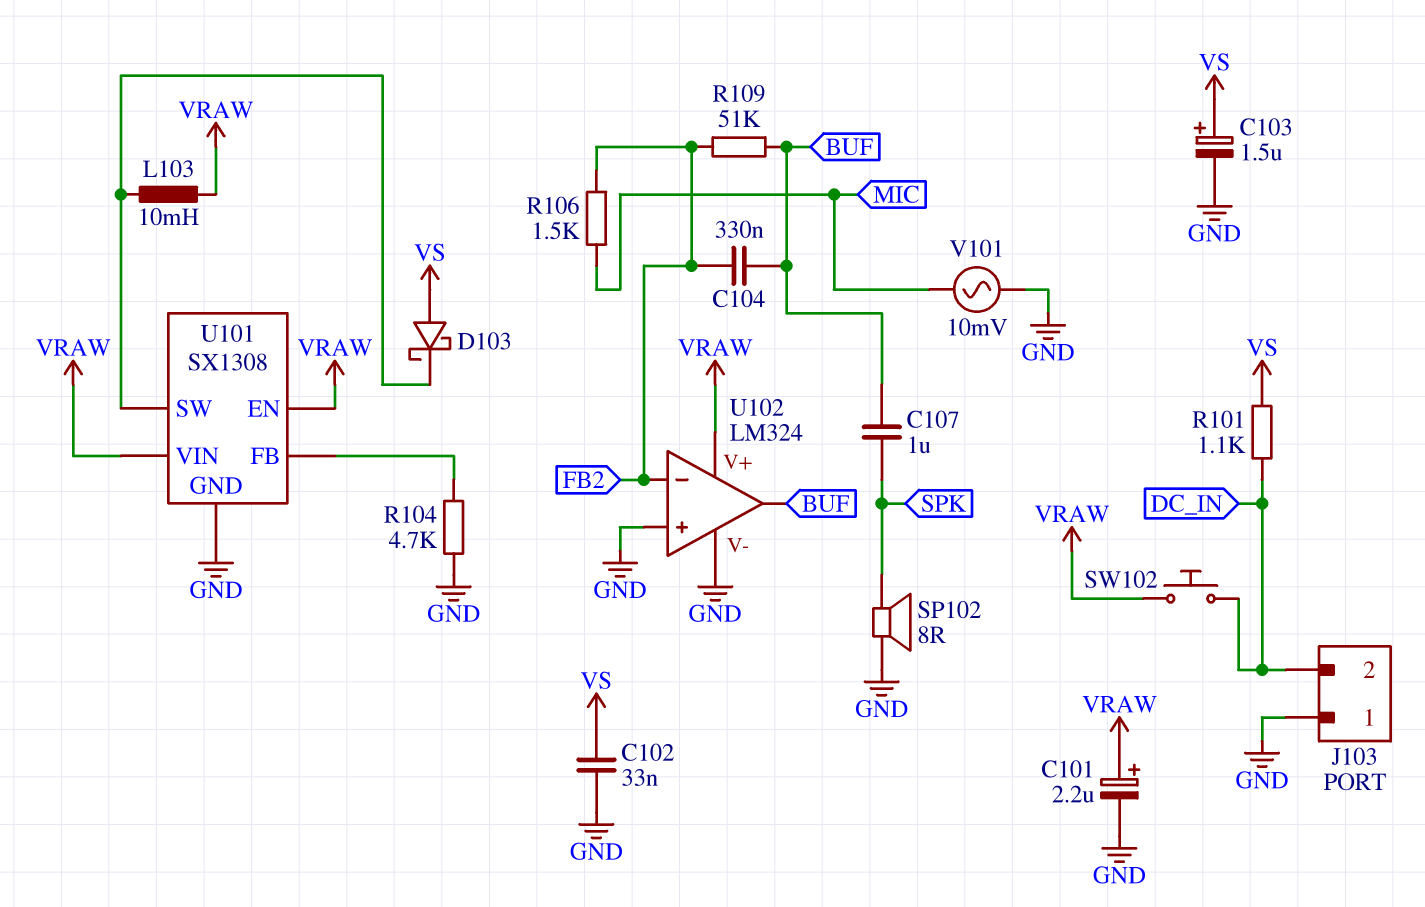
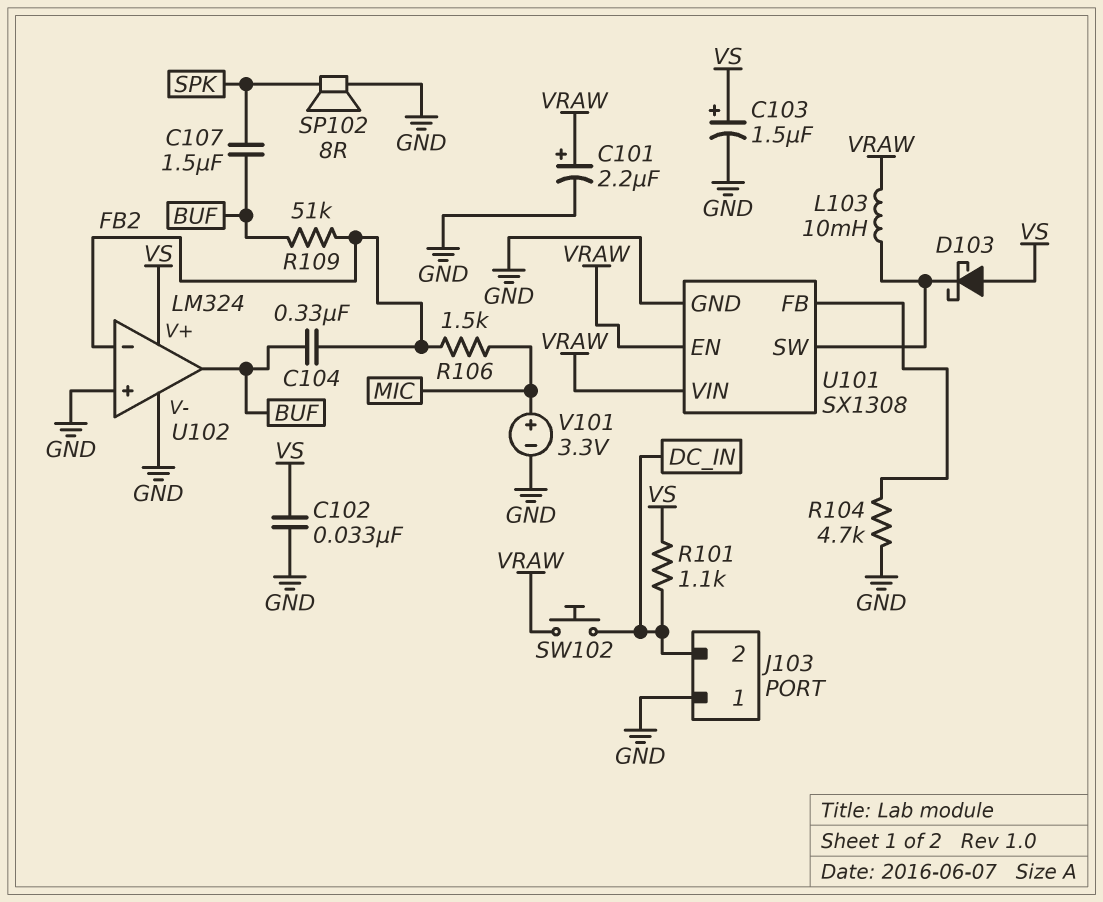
C107: 1uF (BUF, SPK) -> 1.5uF (BUF, SPK)
U102 pin V+: VRAW -> VS
V101: AC 10mV (GND, MIC) -> 3.3V (plus MIC, minus GND)

